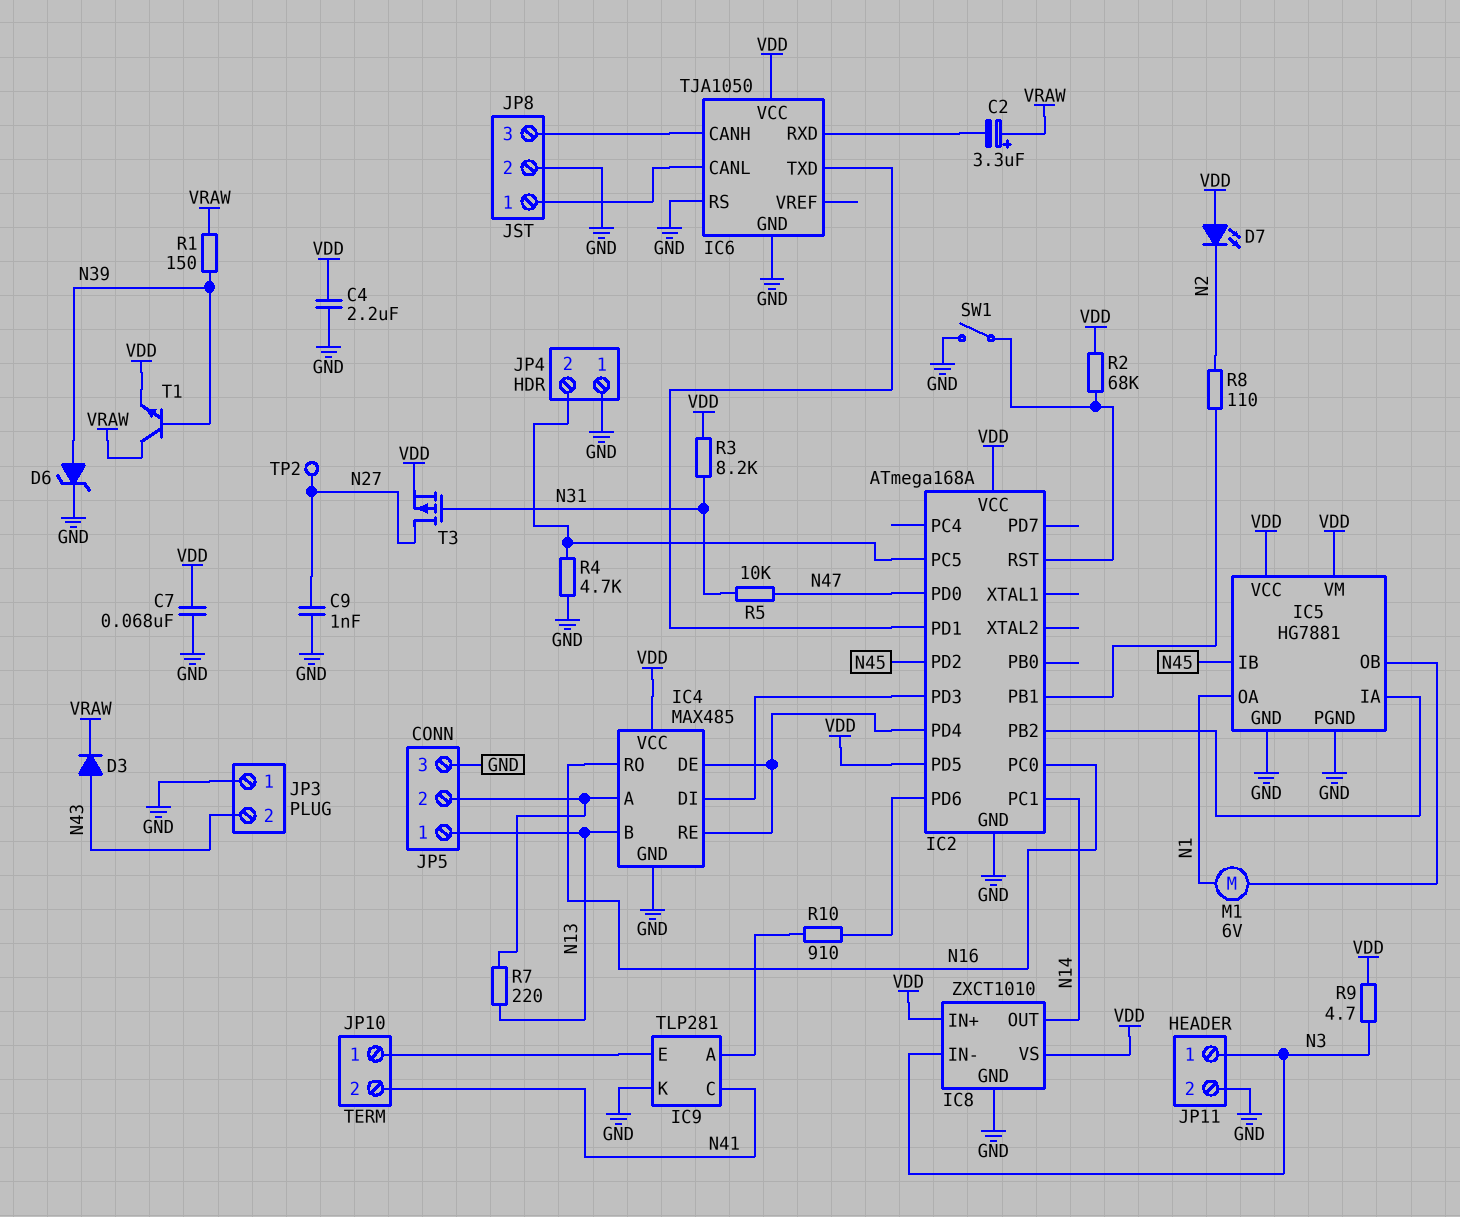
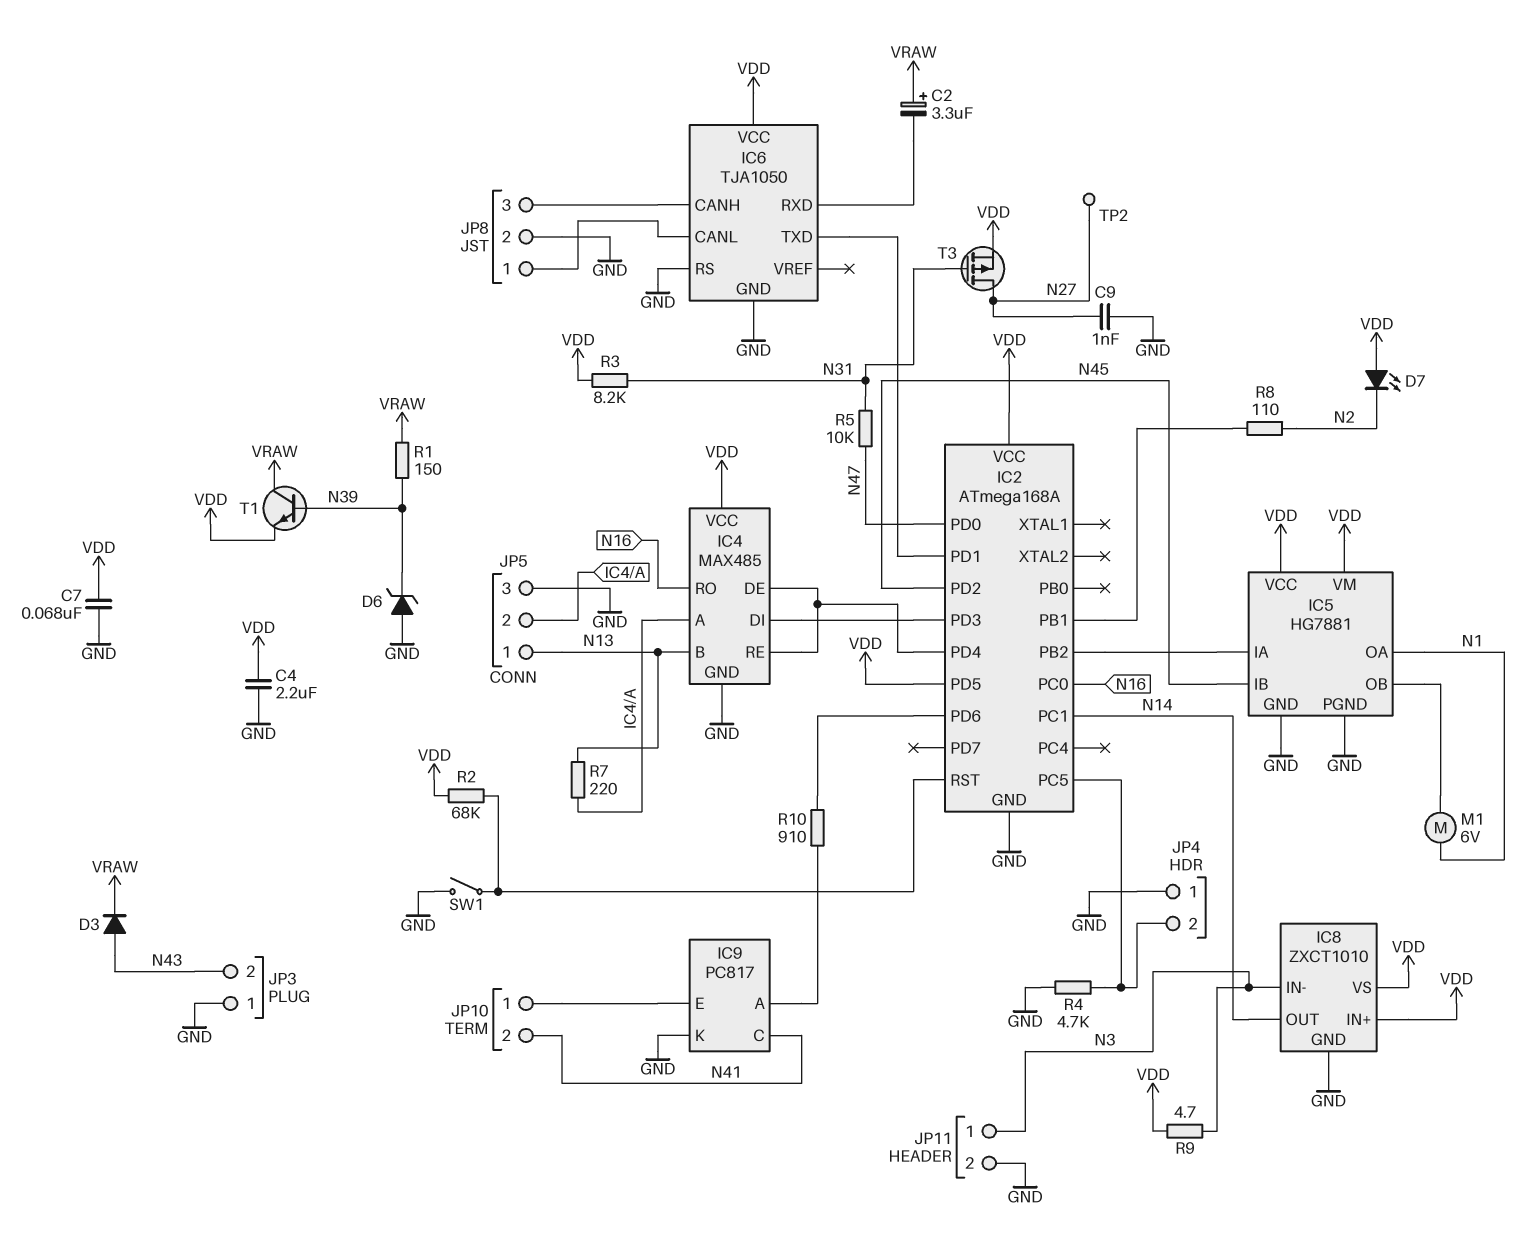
D6: zener (A N39, K GND) -> zener (A GND, K N39)
IC9: TLP281 -> PC817

